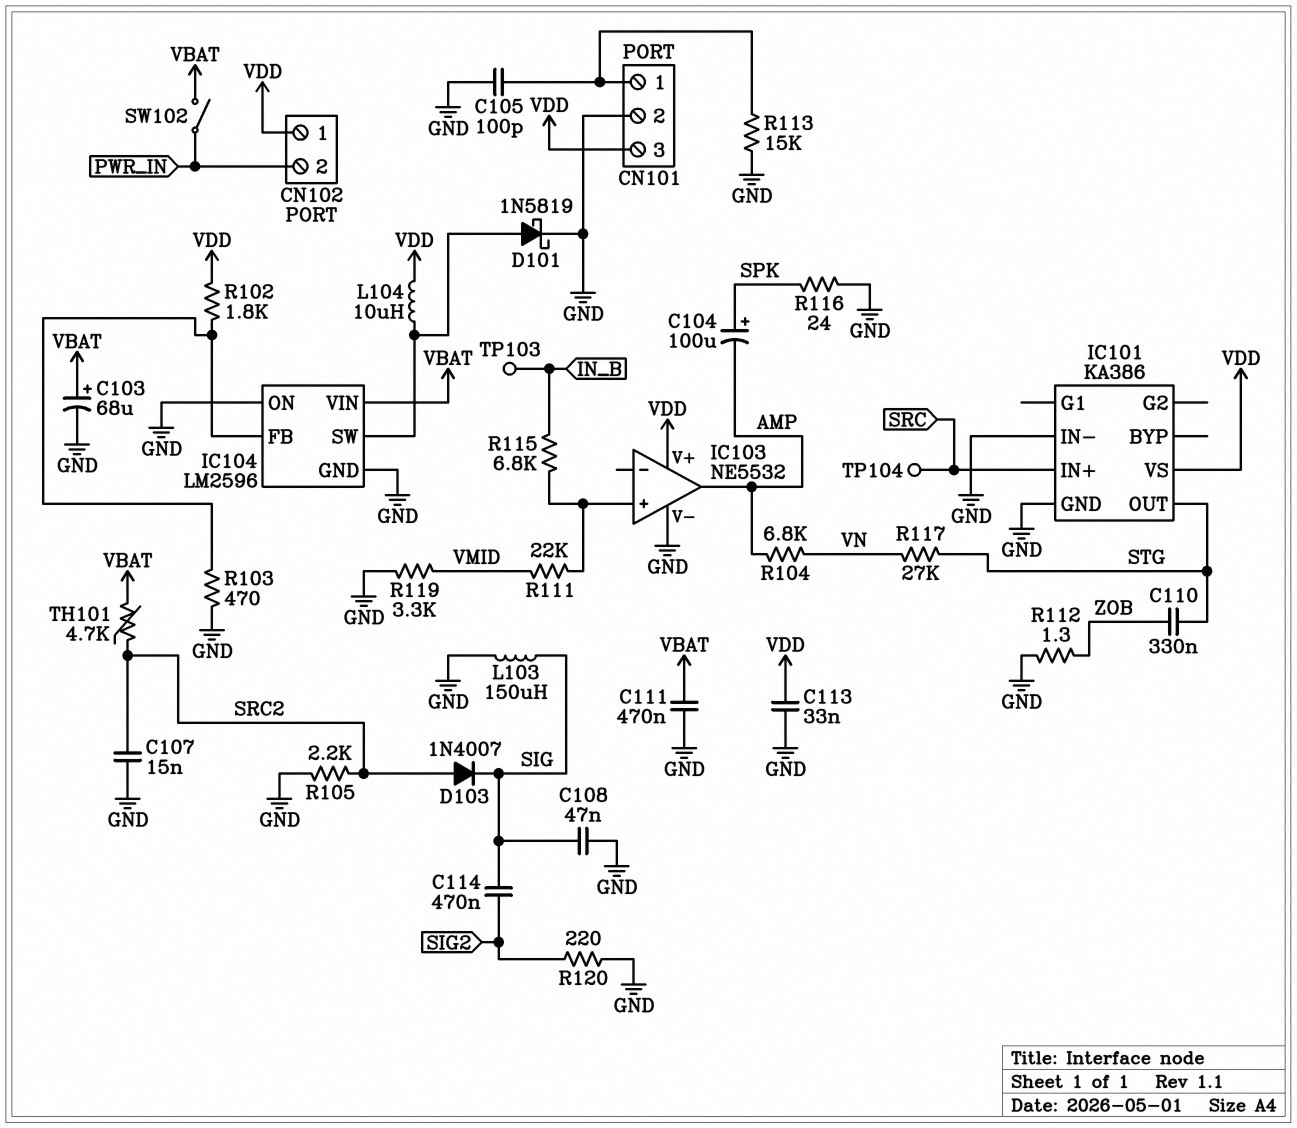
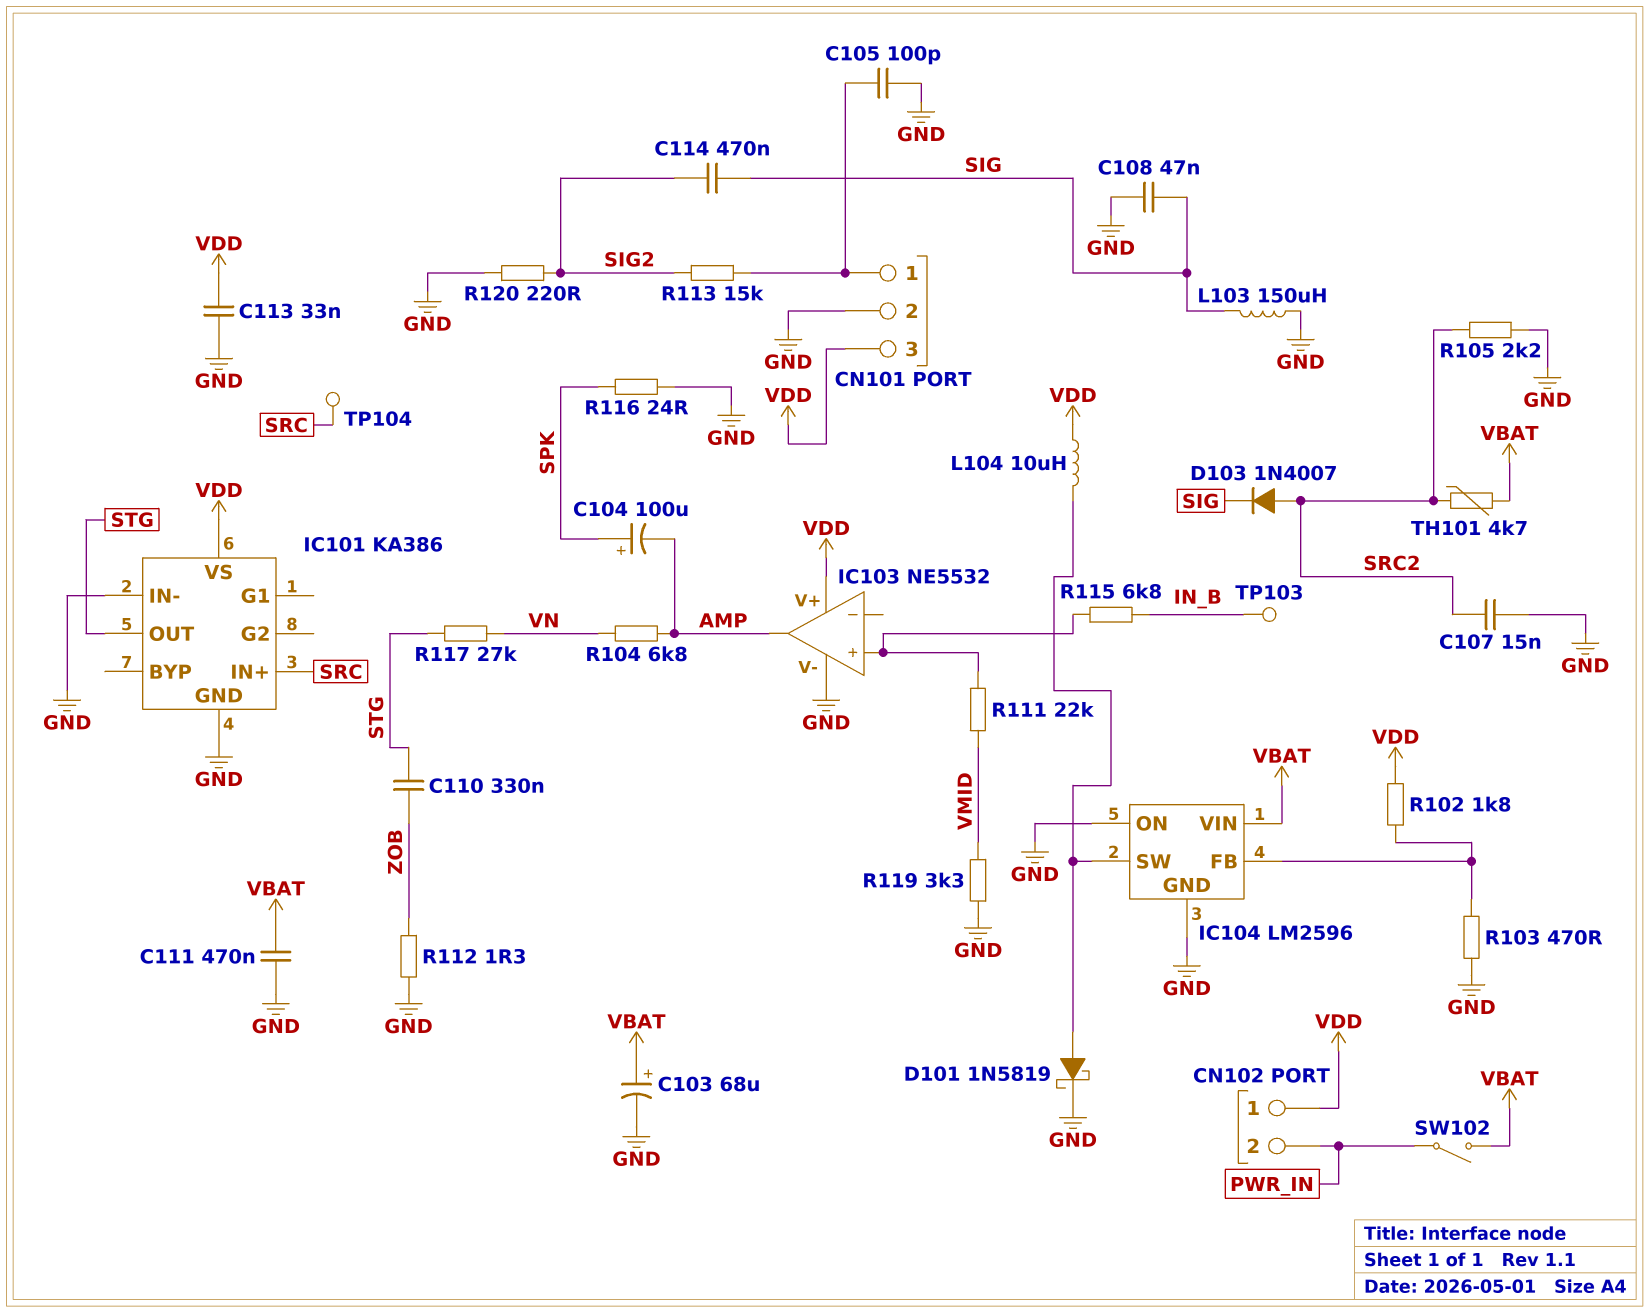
R113: 15k (CN101/1, GND) -> 15k (CN101/1, SIG2)

